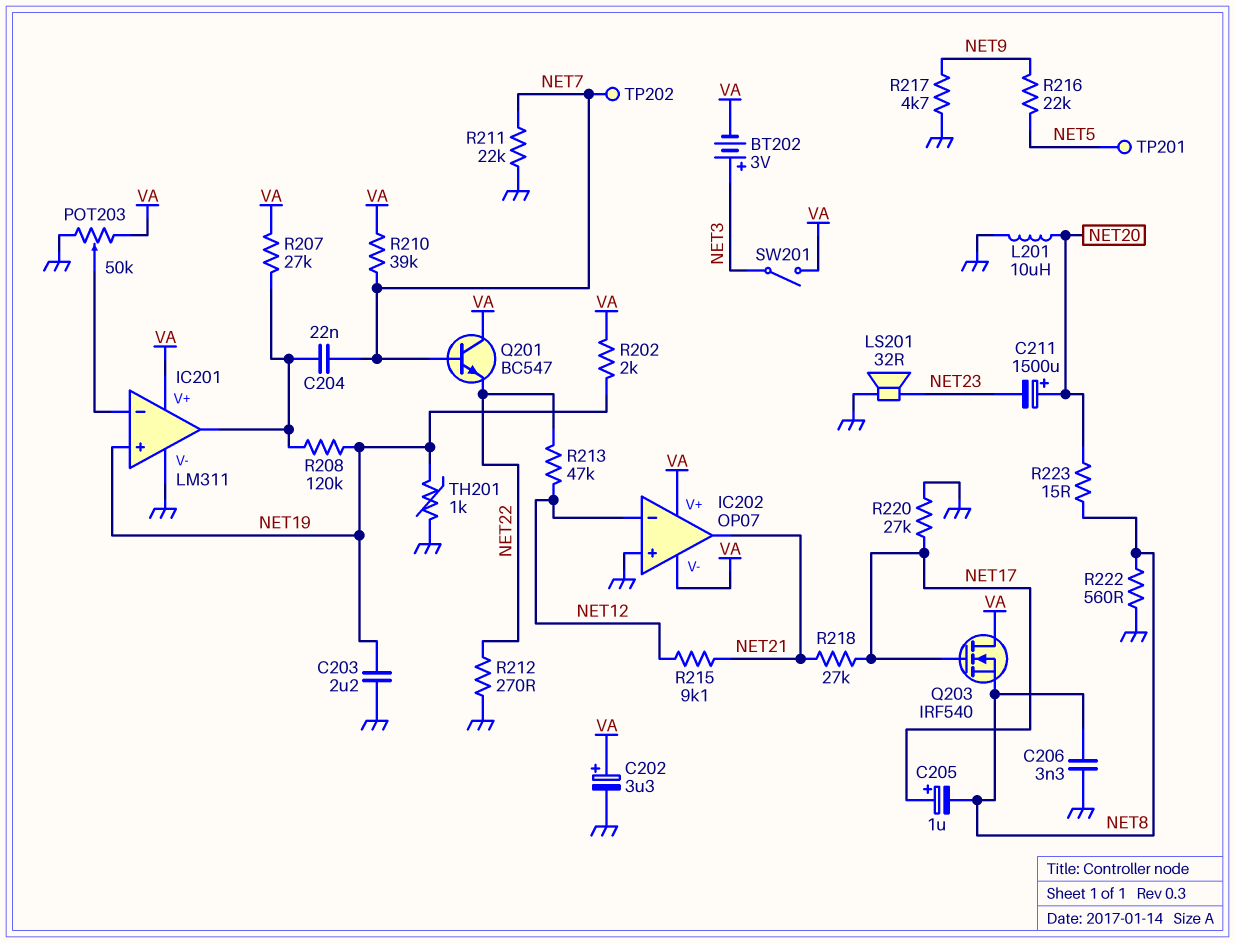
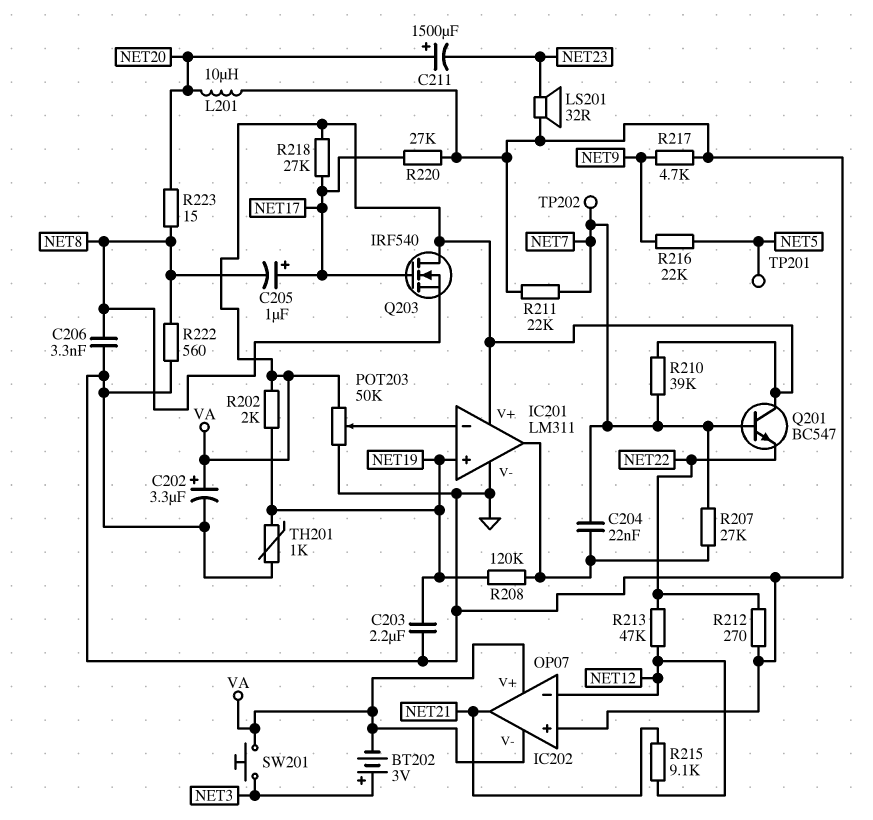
R207: 27k (IC201/out, VA) -> 27k (IC201/out, NET7)
R218: 27k (NET17, NET21) -> 27k (NET17, VA)
SW201: switch (NET3, VA) -> button (NET3, VA)

